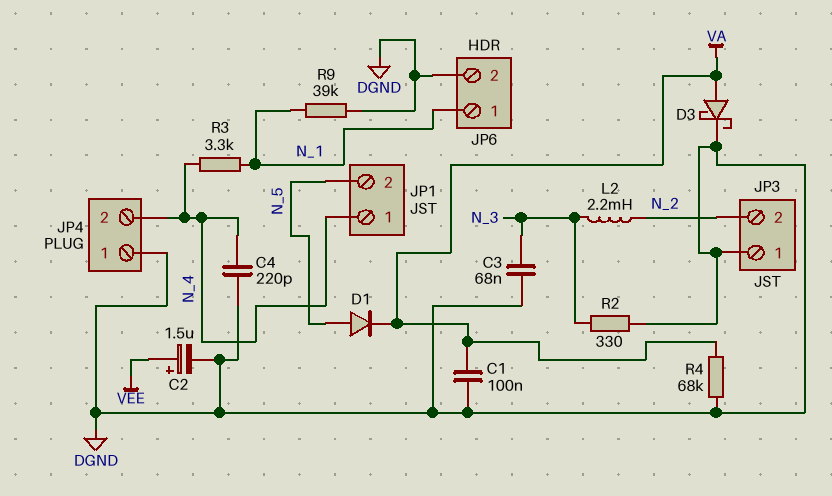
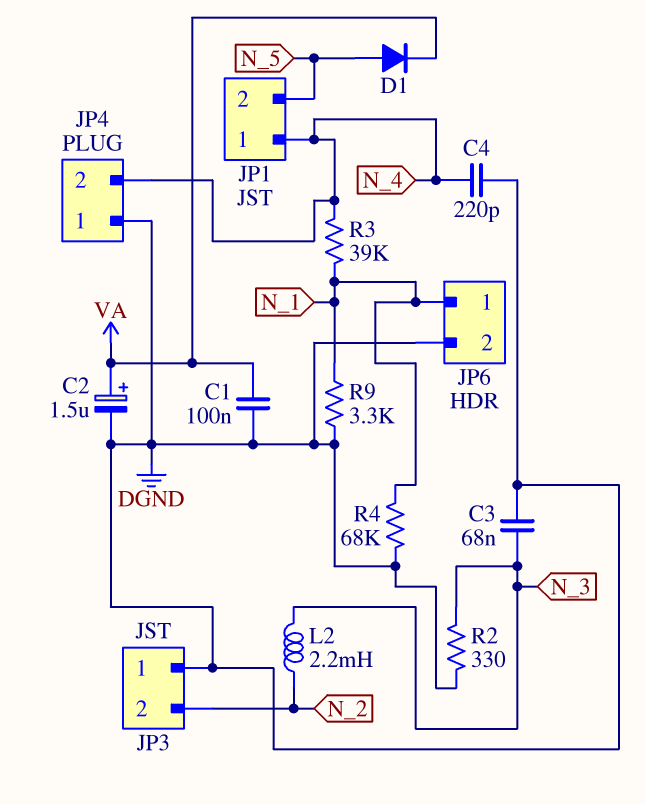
C2: 1.5uF (plus VEE, minus DGND) -> 1.5uF (plus VA, minus DGND)
D3: schottky (A VA, K DGND) -> none
R3: 3.3k (N_1, N_4) -> 39k (N_1, N_4)
R4: 68k (DGND, VA) -> 68k (DGND, N_1)
R9: 39k (DGND, N_1) -> 3.3k (DGND, N_1)

